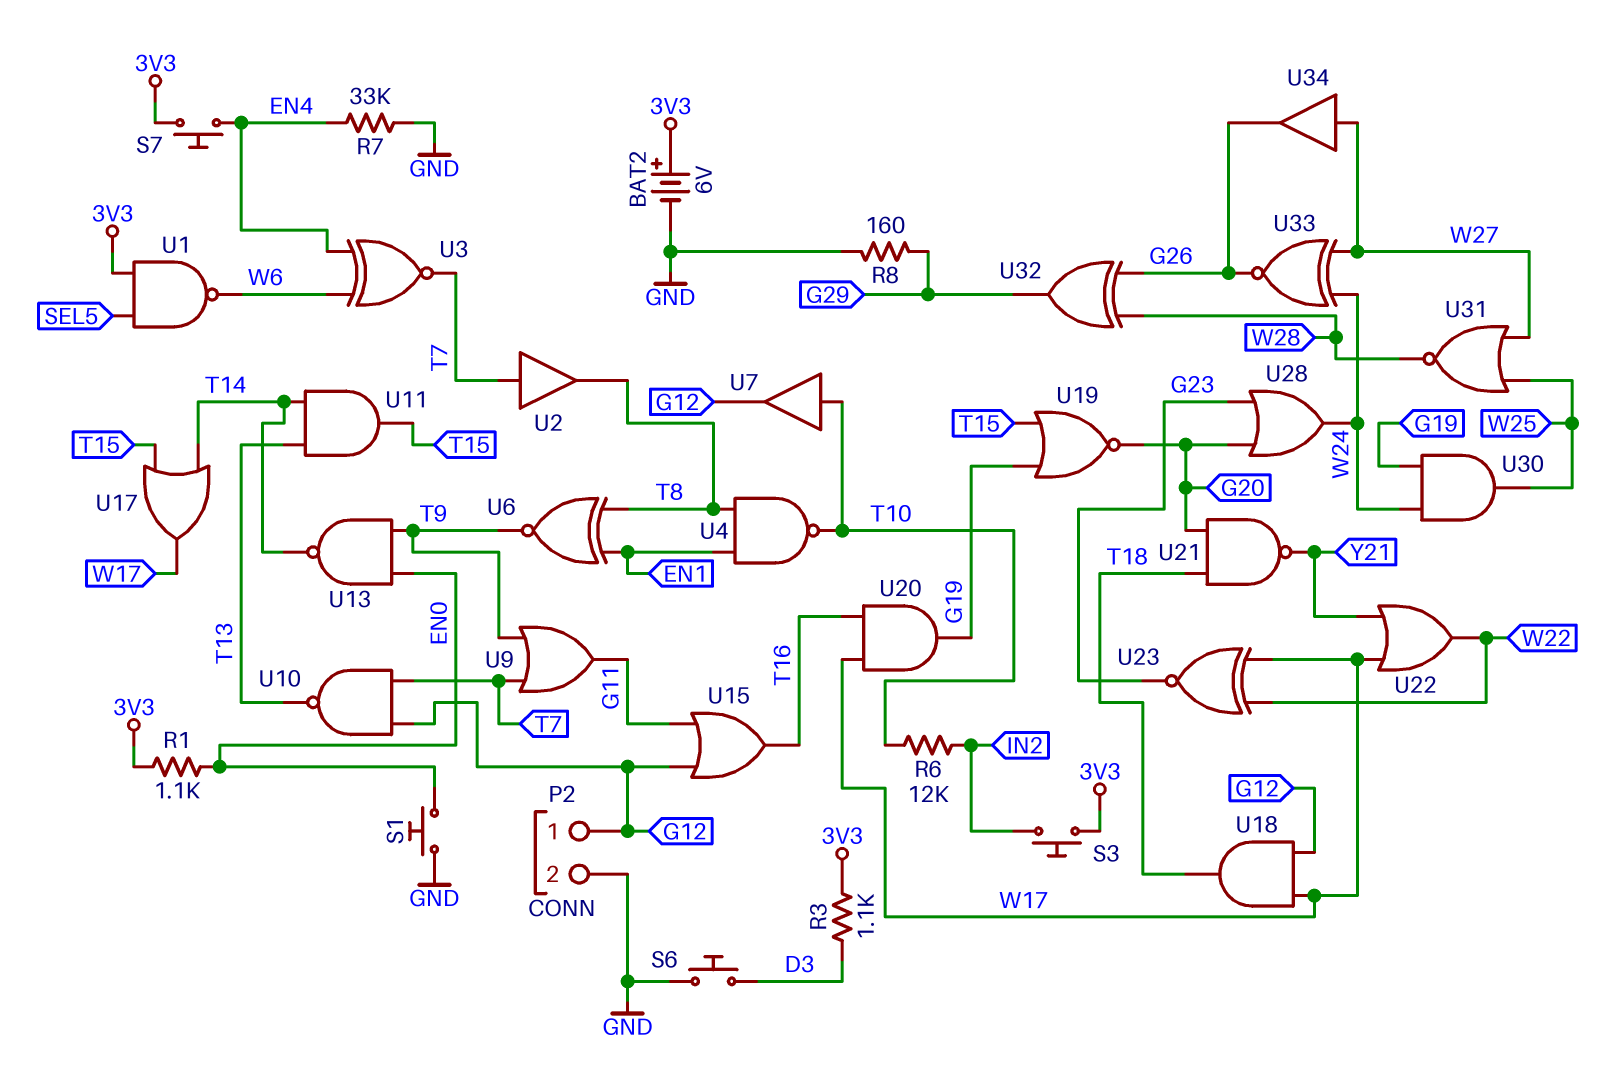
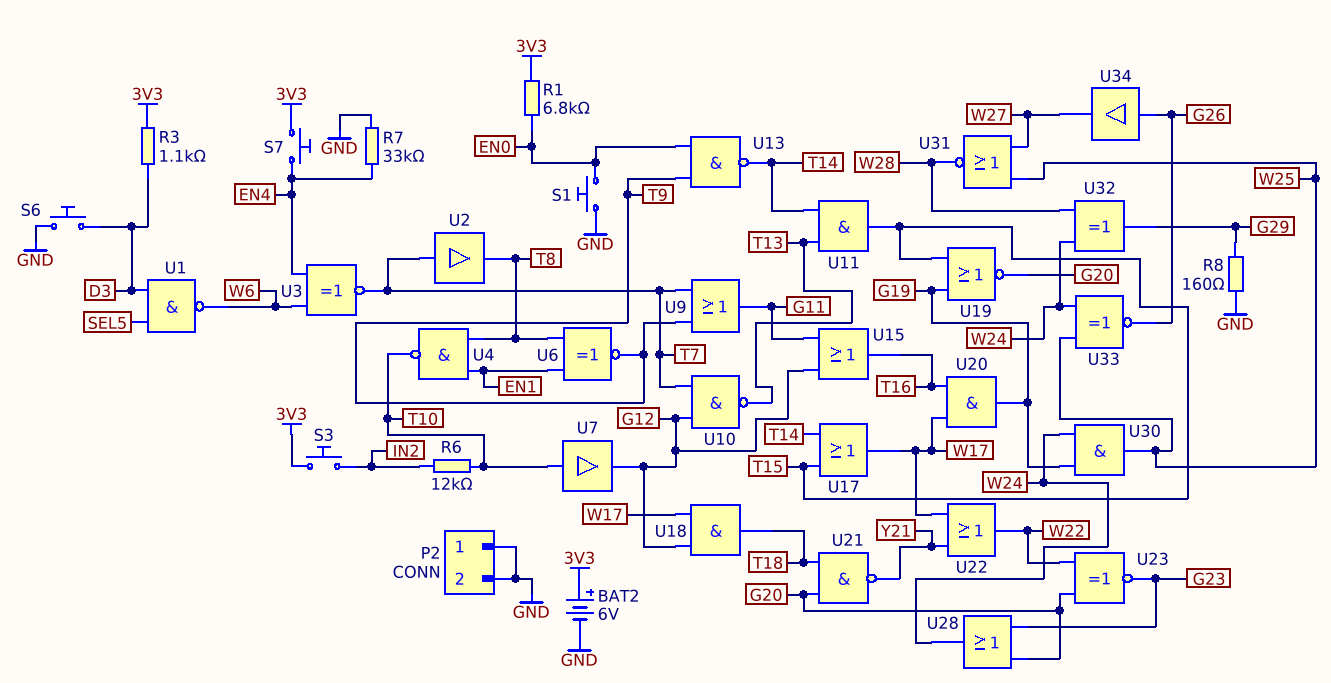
P2 pin 1: G12 -> GND
R1: 1.1k (3V3, EN0) -> 6.8k (3V3, EN0)
U1: NAND (in 3V3, in SEL5, out W6) -> NAND (in D3, in SEL5, out W6)
U23: XNOR (in W17, in W22, out G23) -> XNOR (in G20, in W22, out G23)
U32: XOR (in G26, in W28, out G29) -> XOR (in W24, in W28, out G29)
U33: XNOR (in W24, in W27, out G26) -> XNOR (in W24, in W25, out G26)
U34: buffer (in W27, out G26) -> buffer (in G26, out W27)

